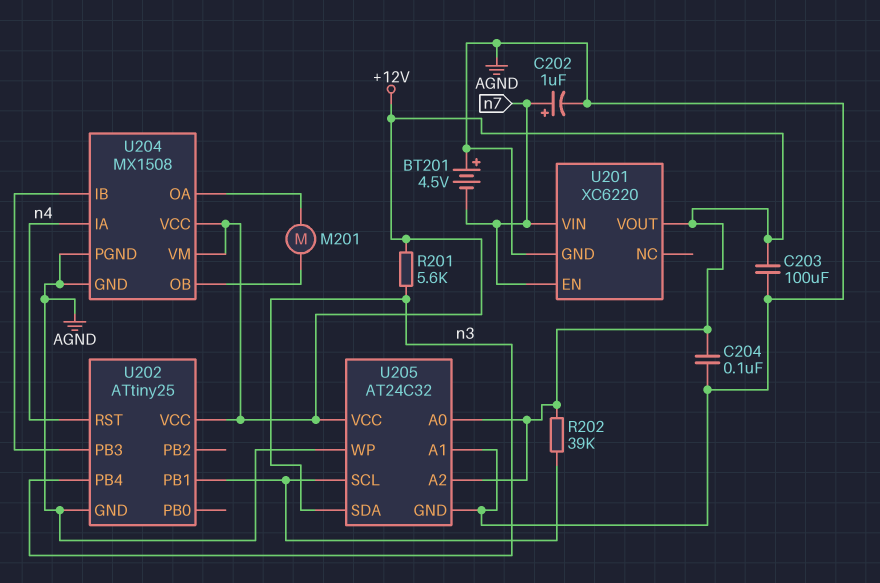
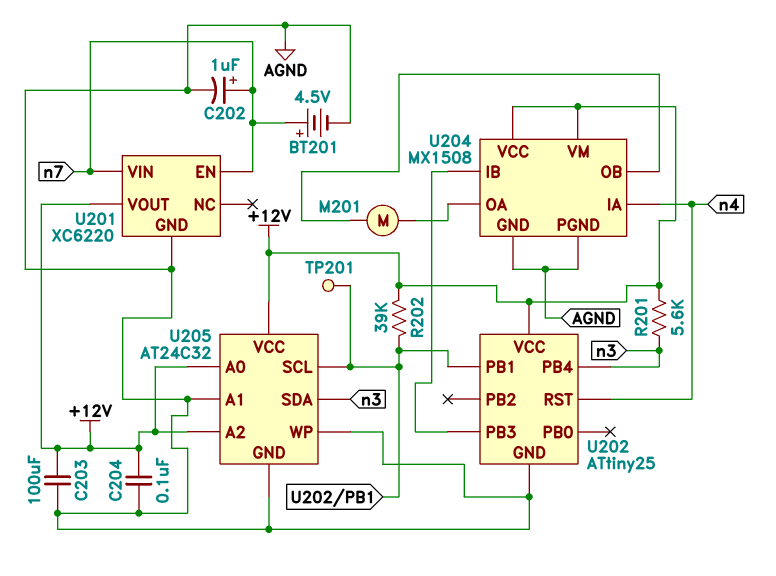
BT201: 4.5V (plus AGND, minus n7) -> 4.5V (plus n7, minus AGND)
TP201: none -> test point (U202/PB1)

